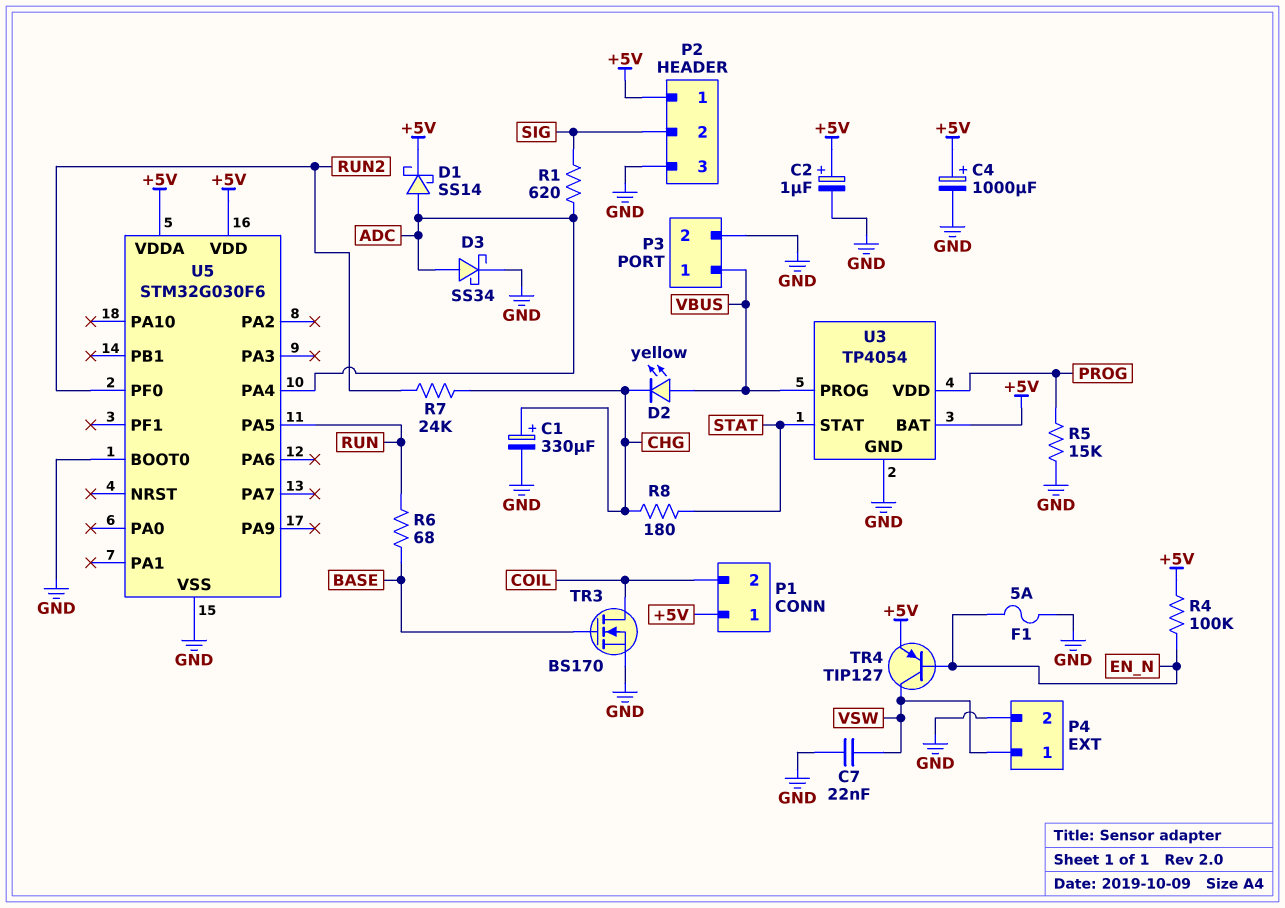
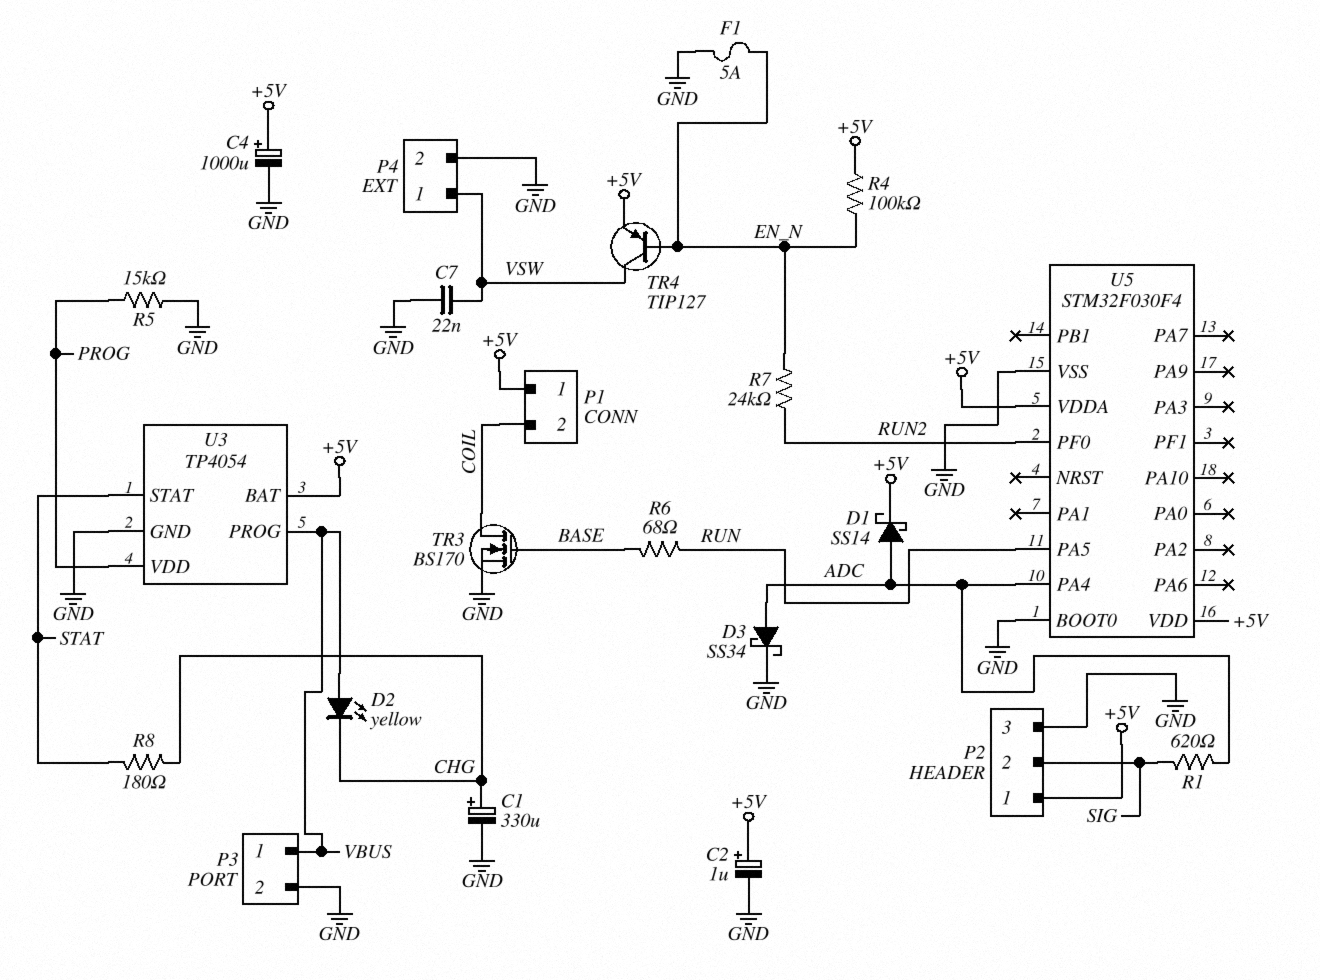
R7: 24k (CHG, RUN2) -> 24k (EN_N, RUN2)
U5: STM32G030F6 -> STM32F030F4

